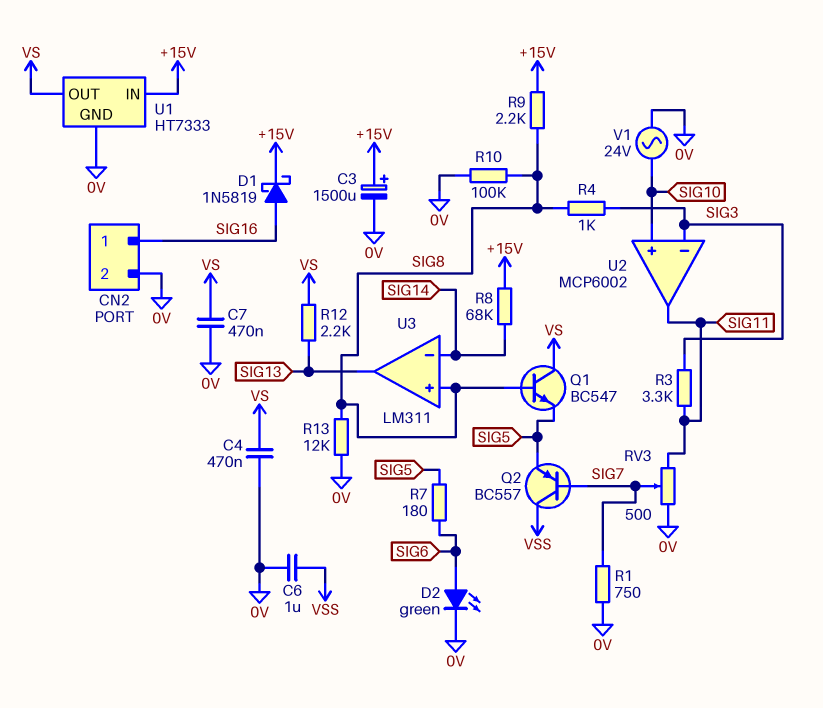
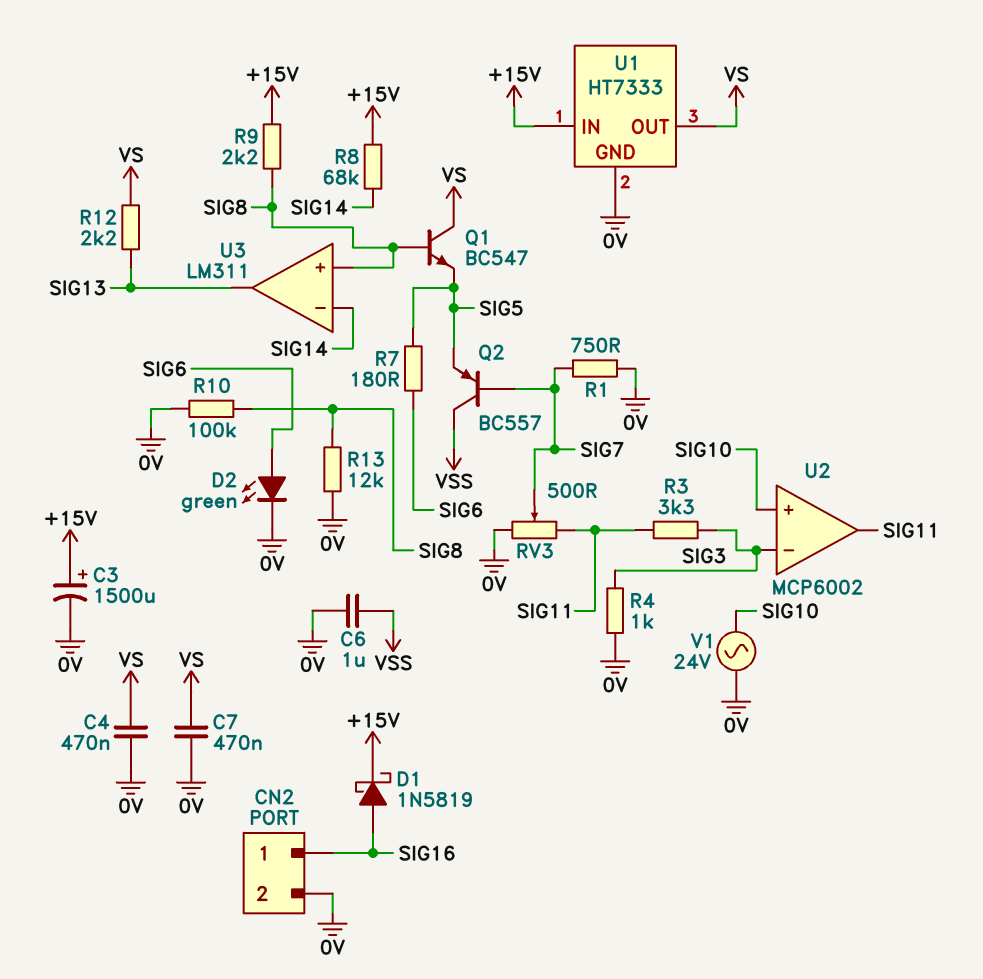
R4: 1k (SIG3, SIG8) -> 1k (0V, SIG3)

